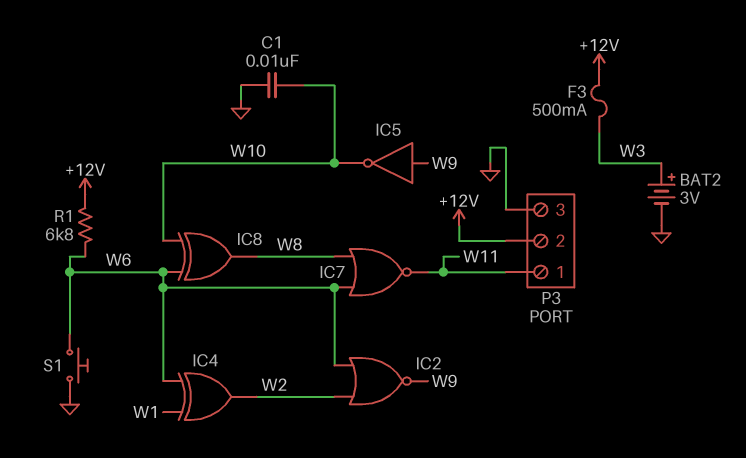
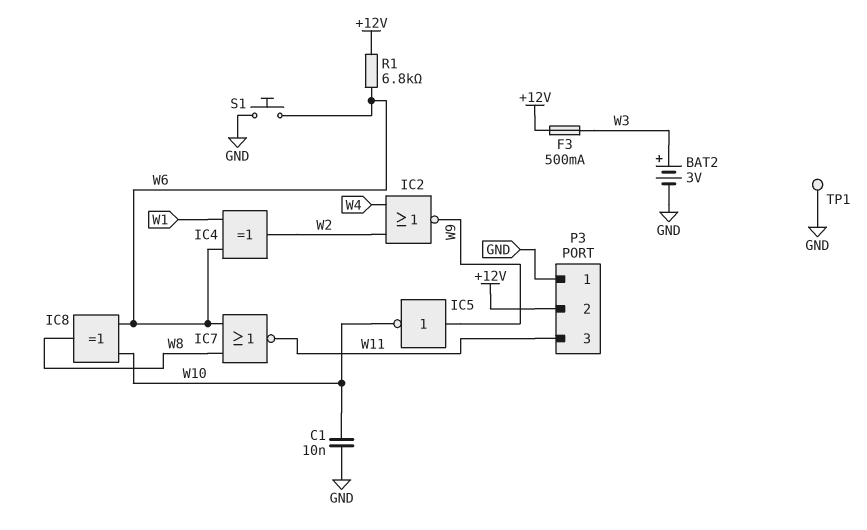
IC2: NOR (in W2, in W6, out W9) -> NOR (in W2, in W4, out W9)
P3 pin 1: W11 -> GND
P3 pin 3: GND -> W11
TP1: none -> test point (GND)

